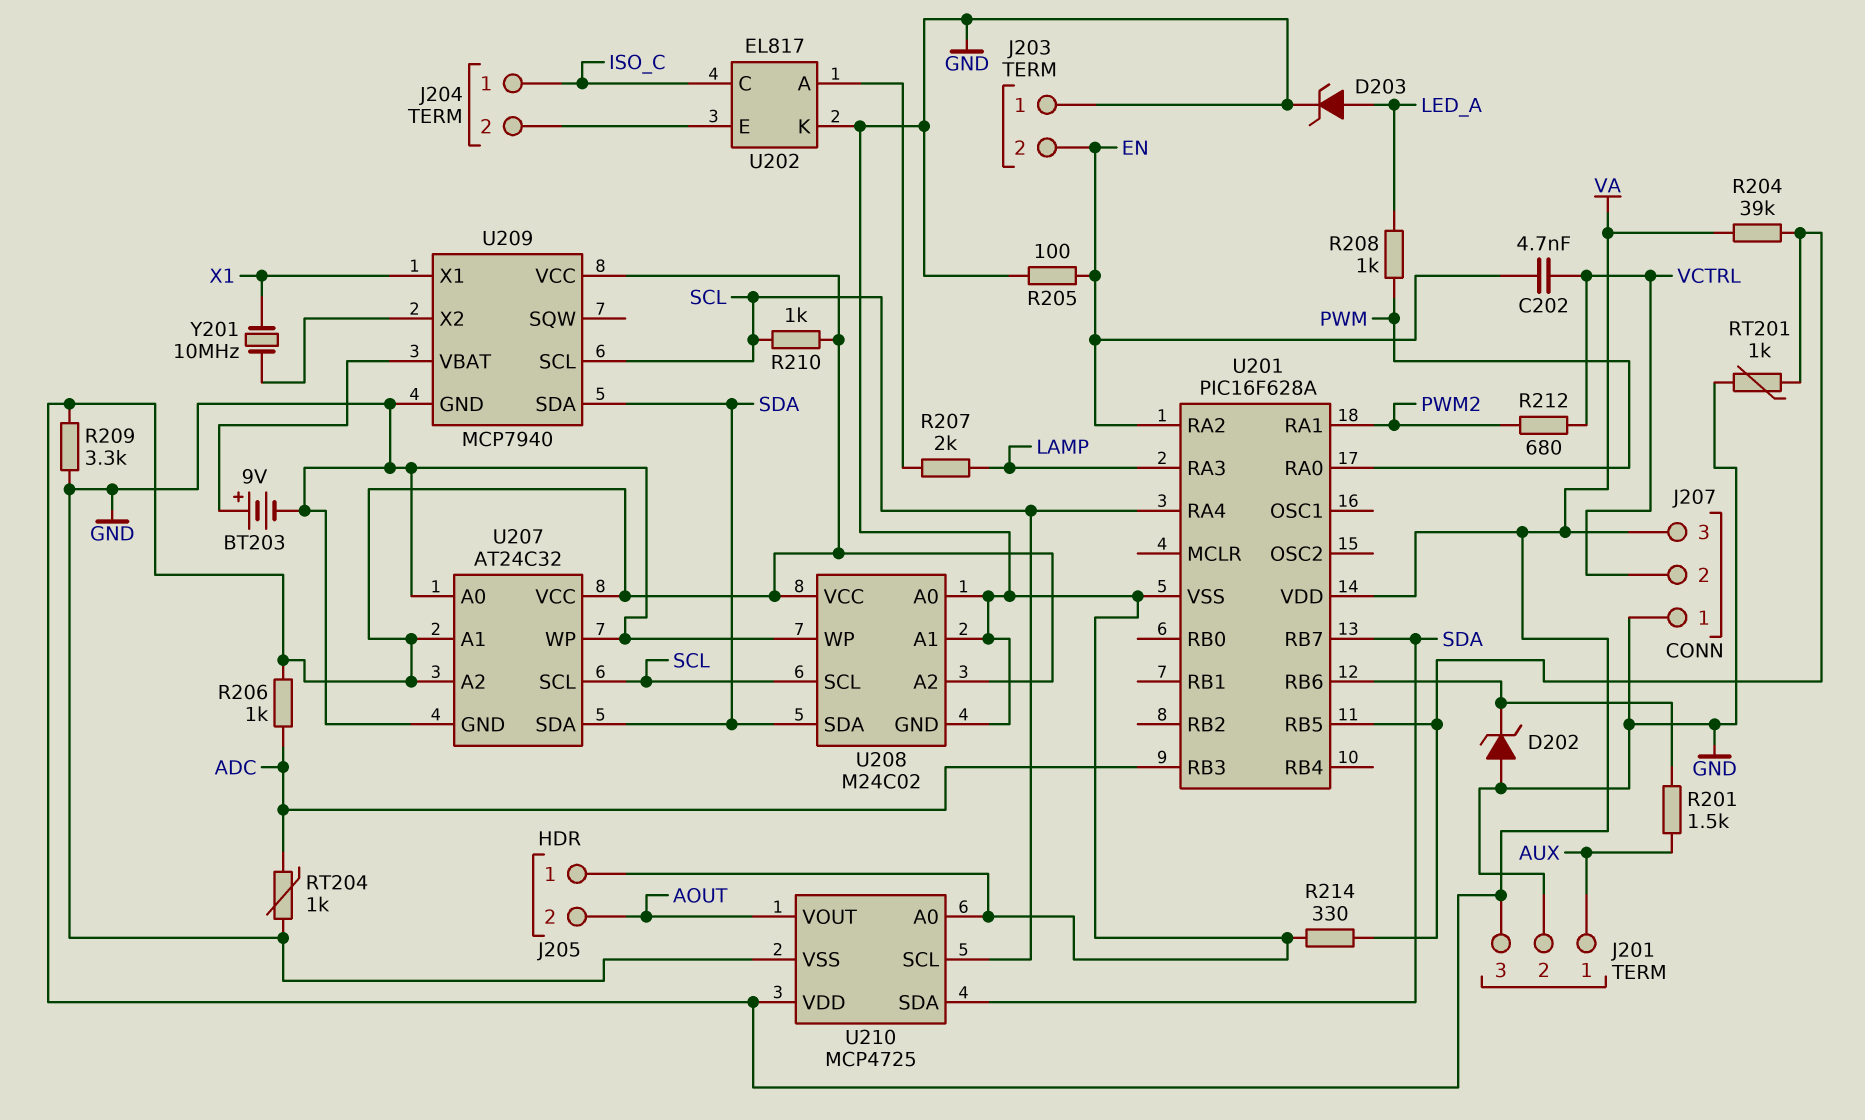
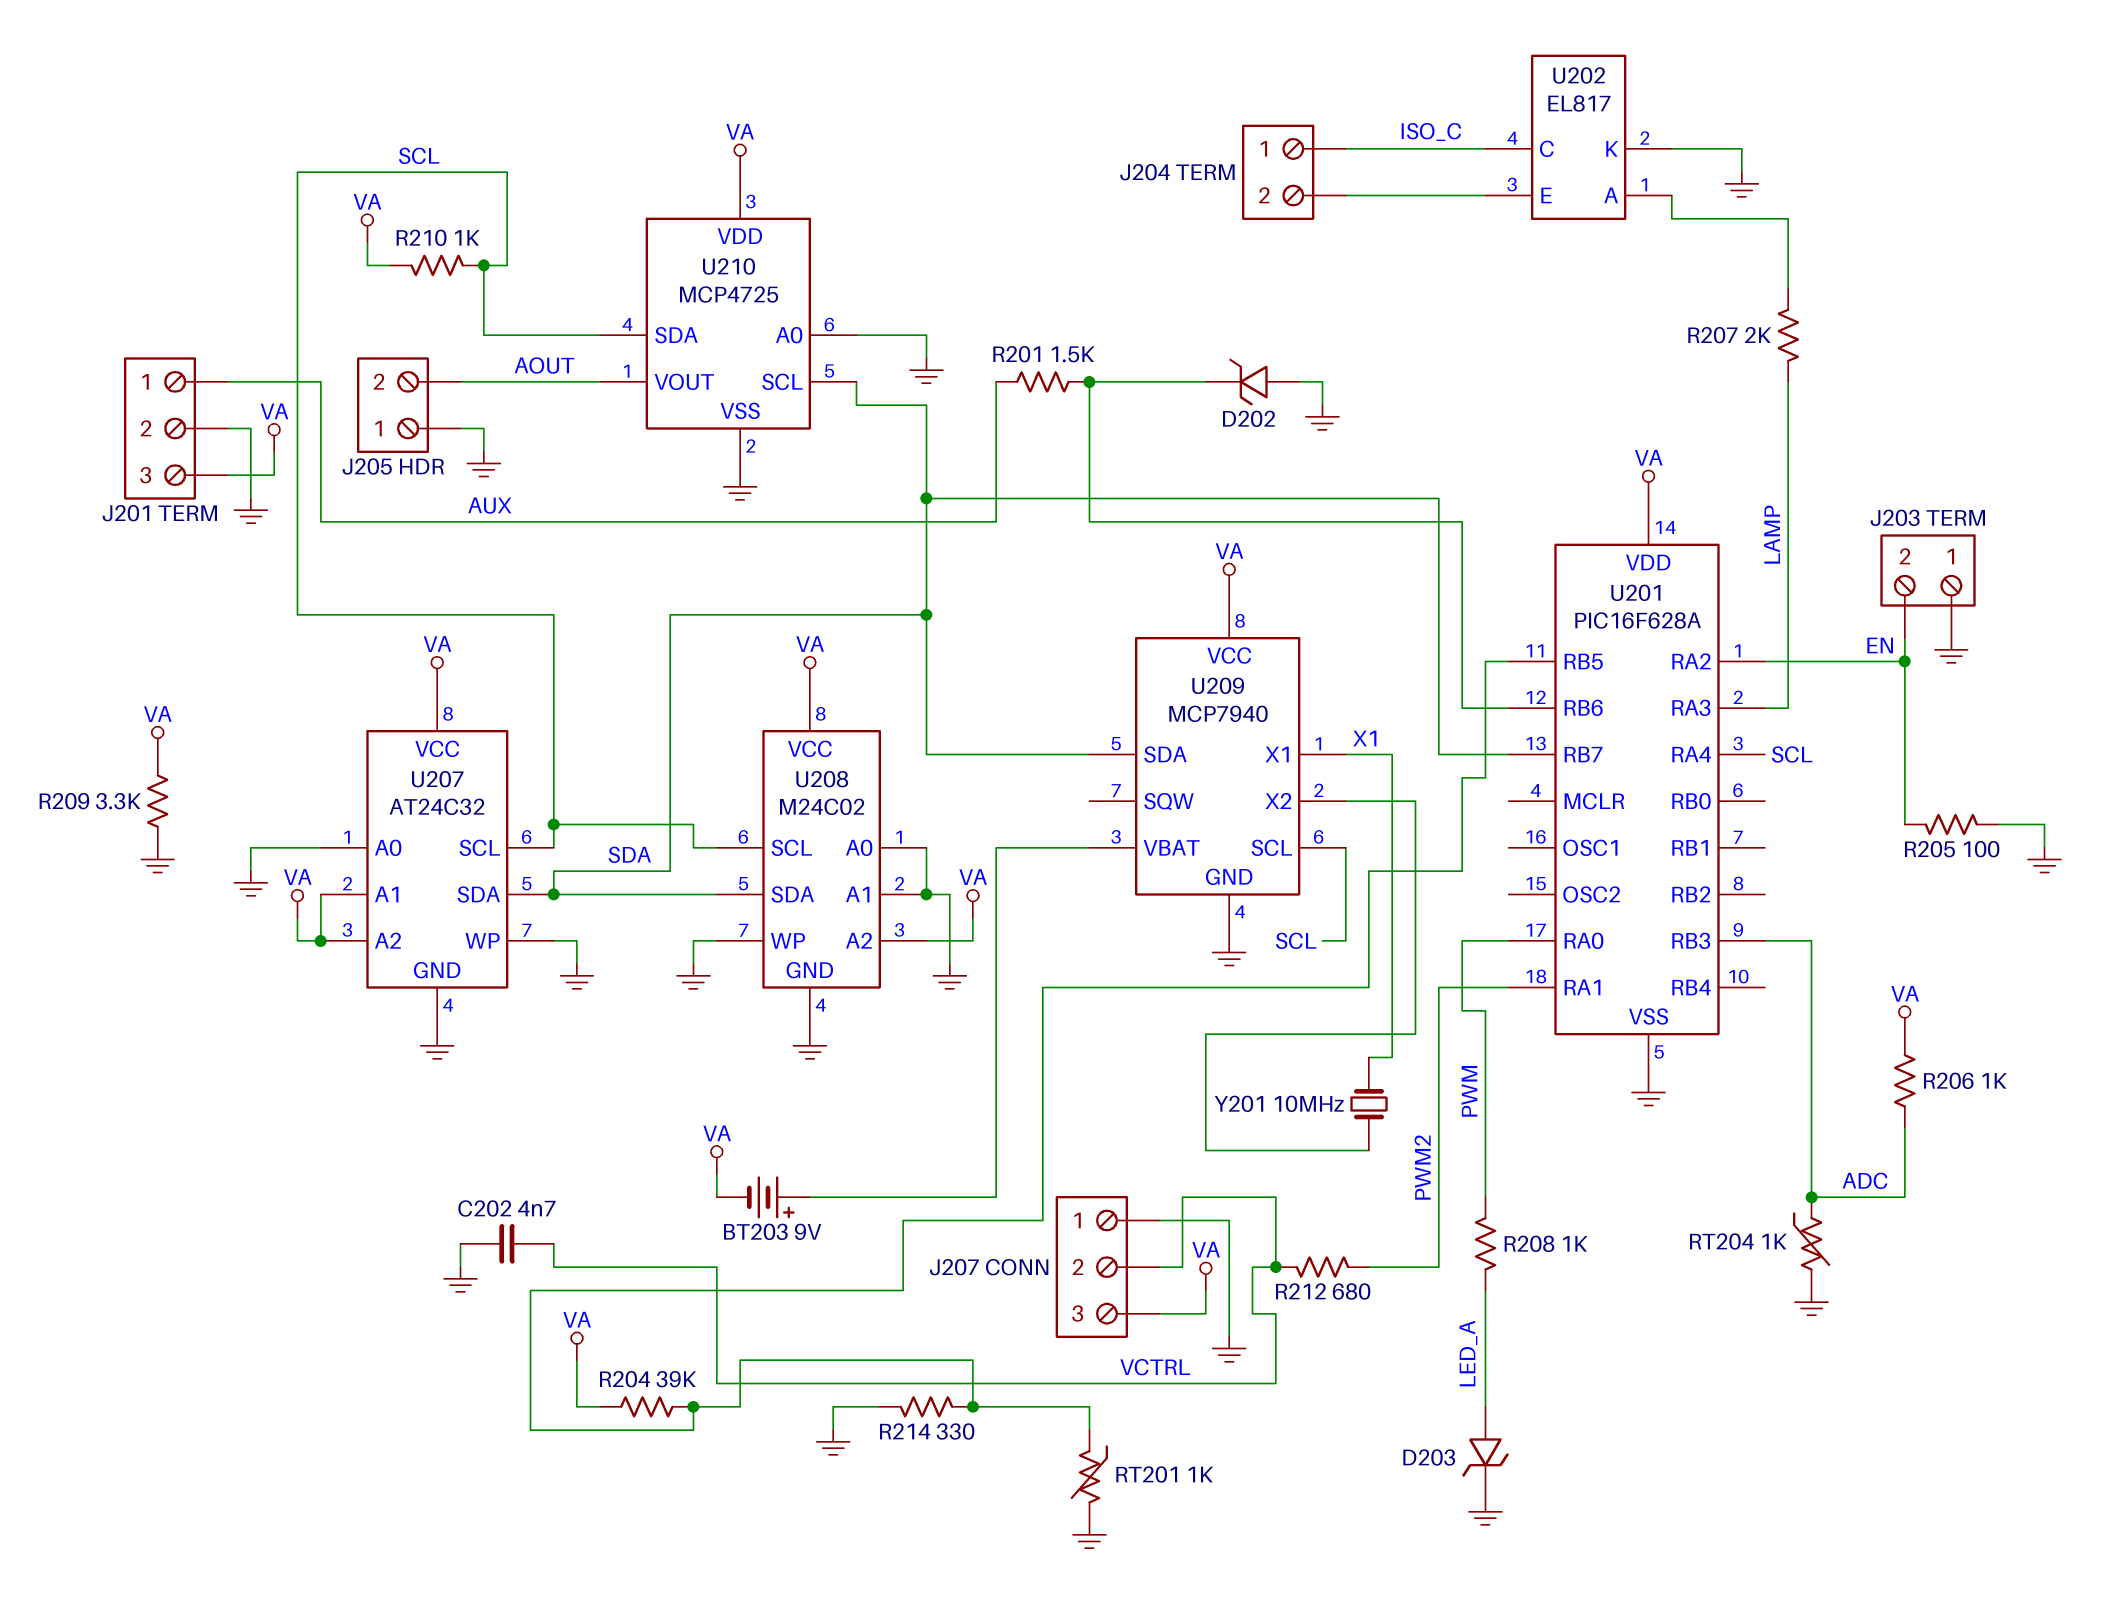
BT203: 9V (plus U209/VBAT, minus GND) -> 9V (plus U209/VBAT, minus VA)
C202: 4.7nF (EN, VCTRL) -> 4.7nF (GND, VCTRL)
U210 pin SCL: SCL -> SDA
U210 pin SDA: SDA -> SCL

